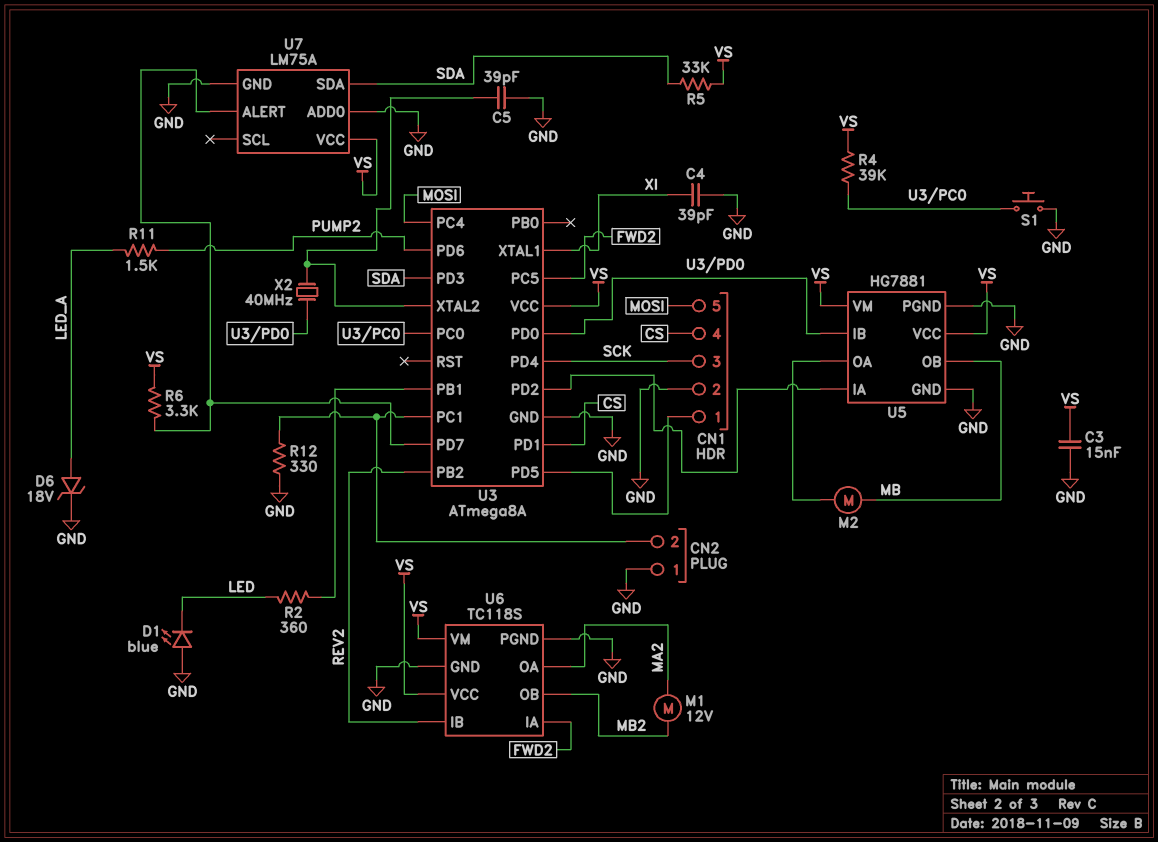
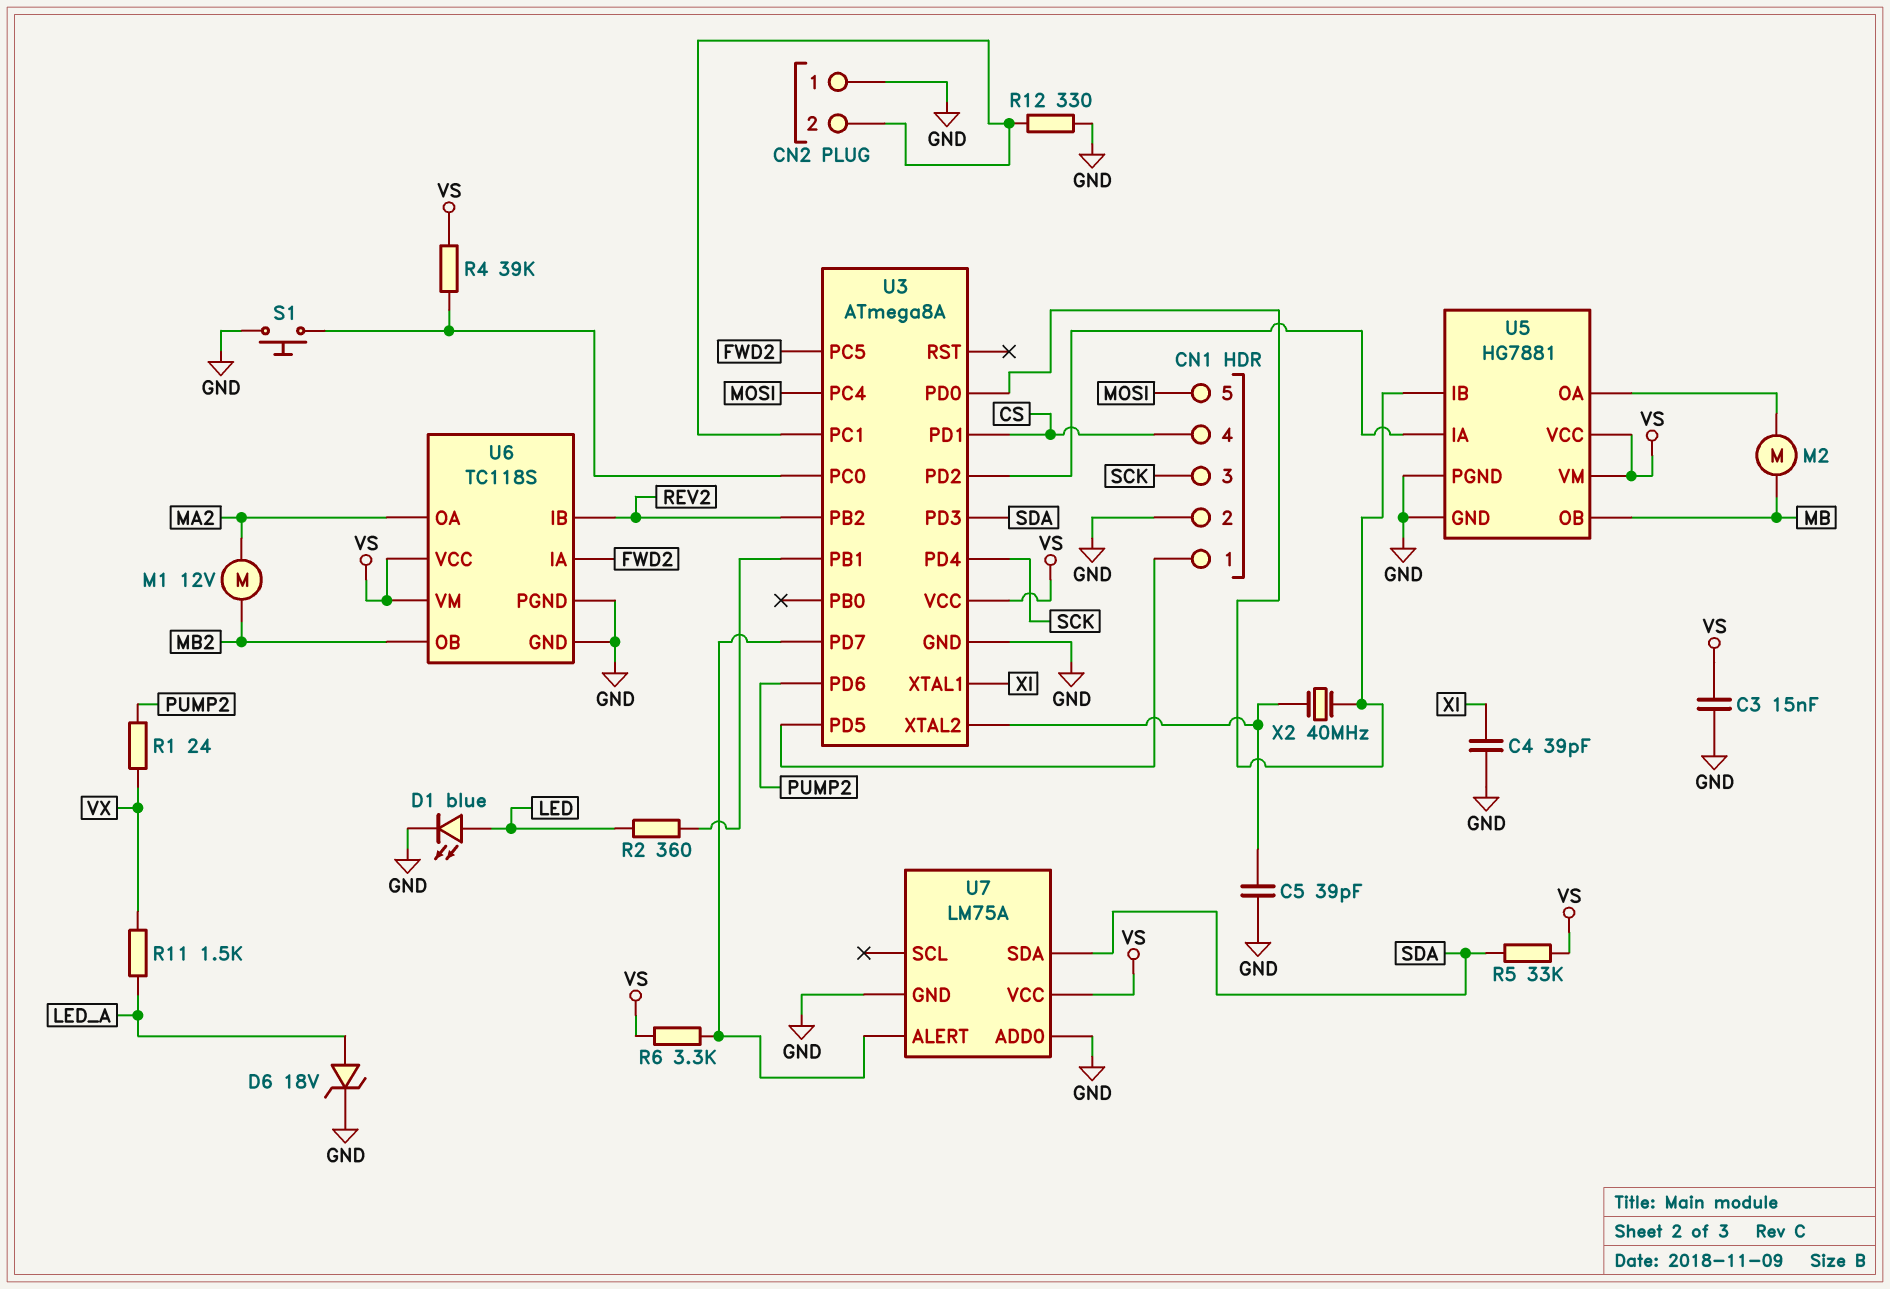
D1: LED blue (A GND, K LED) -> LED blue (A LED, K GND)
R1: none -> 24 (PUMP2, VX)
R11: 1.5k (LED_A, PUMP2) -> 1.5k (LED_A, VX)

